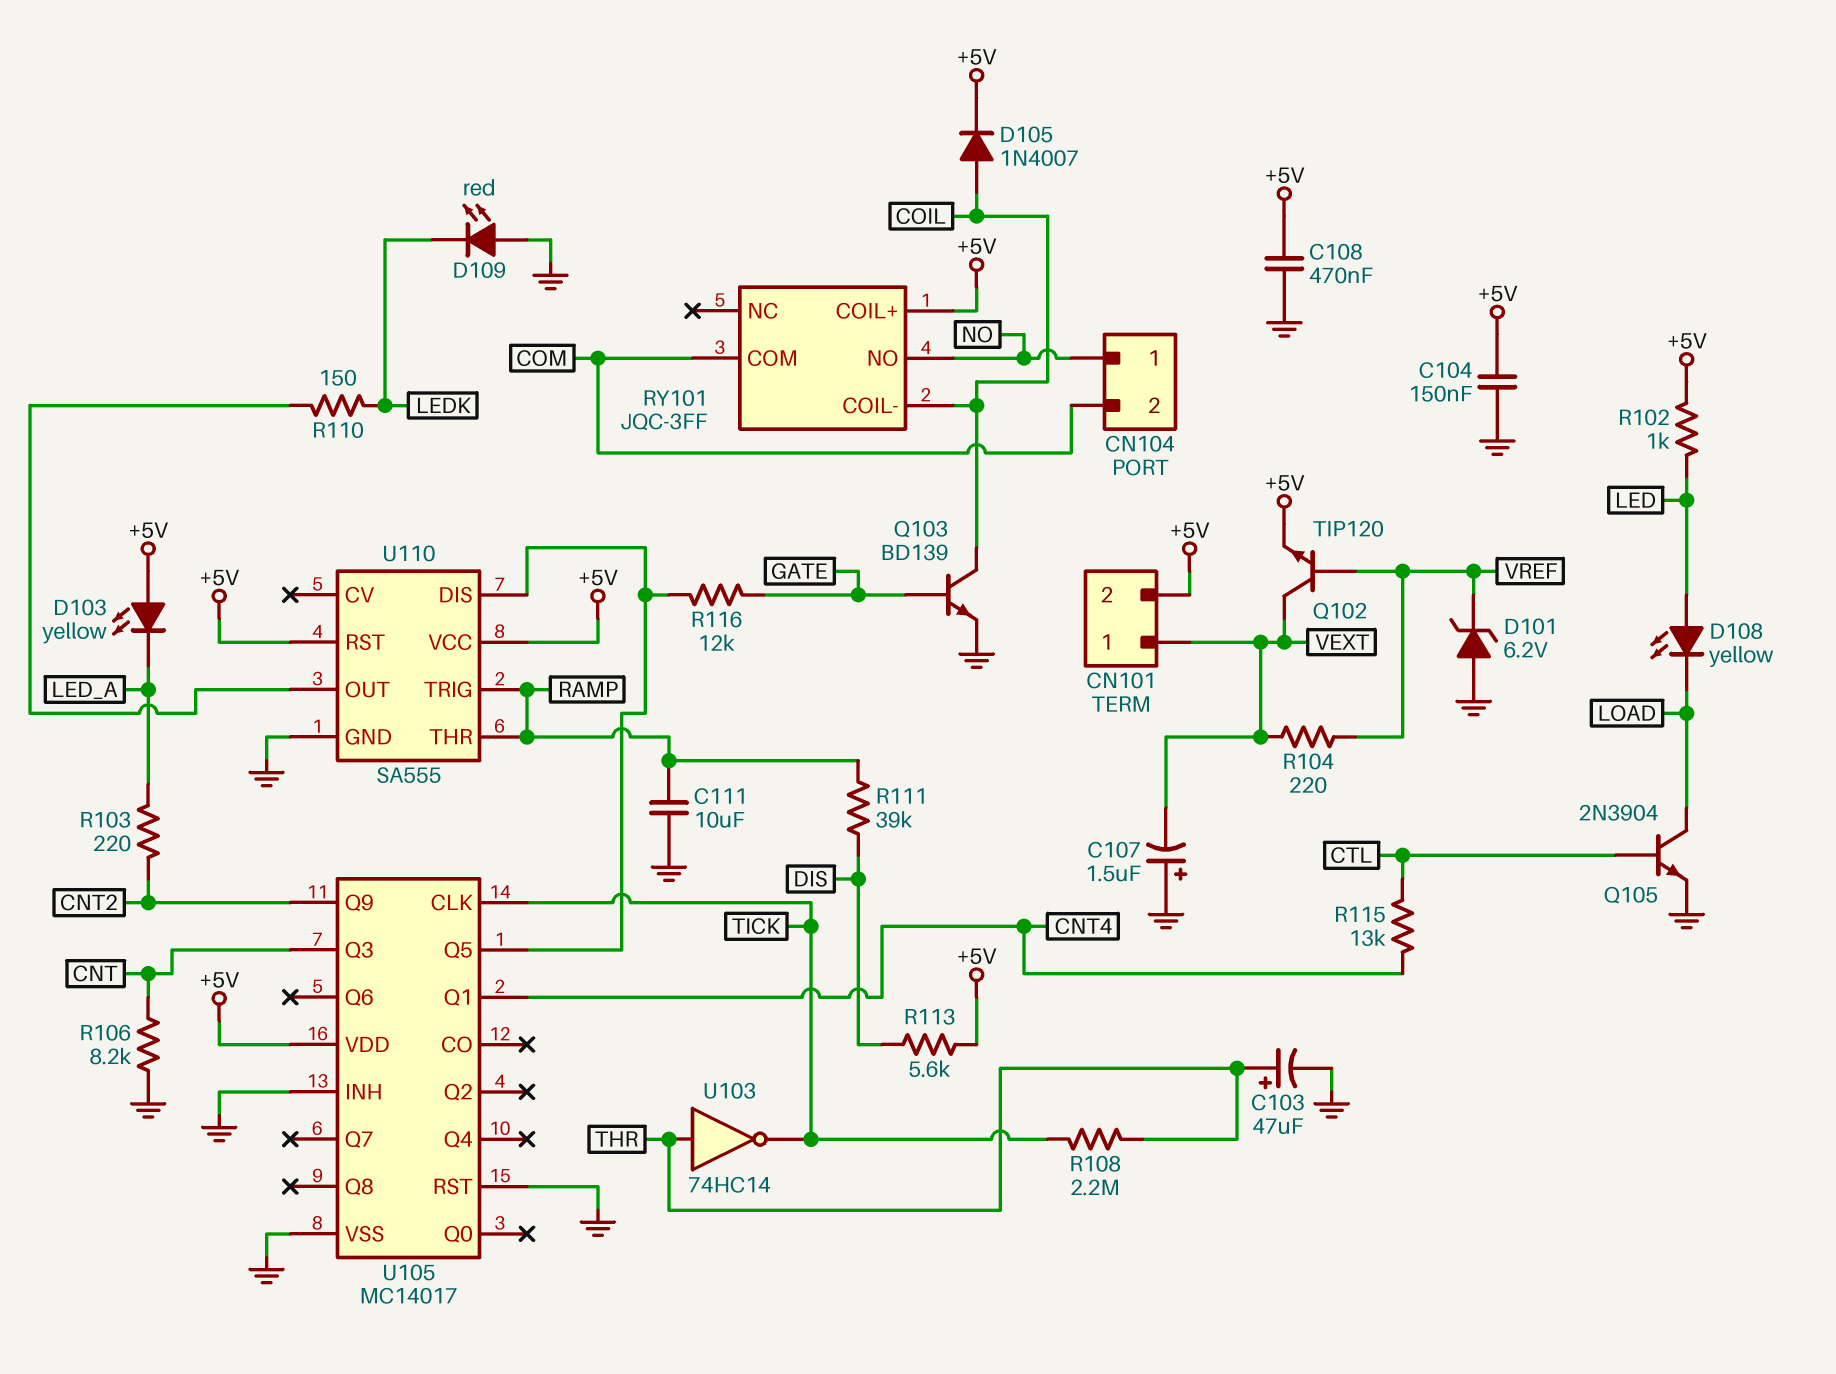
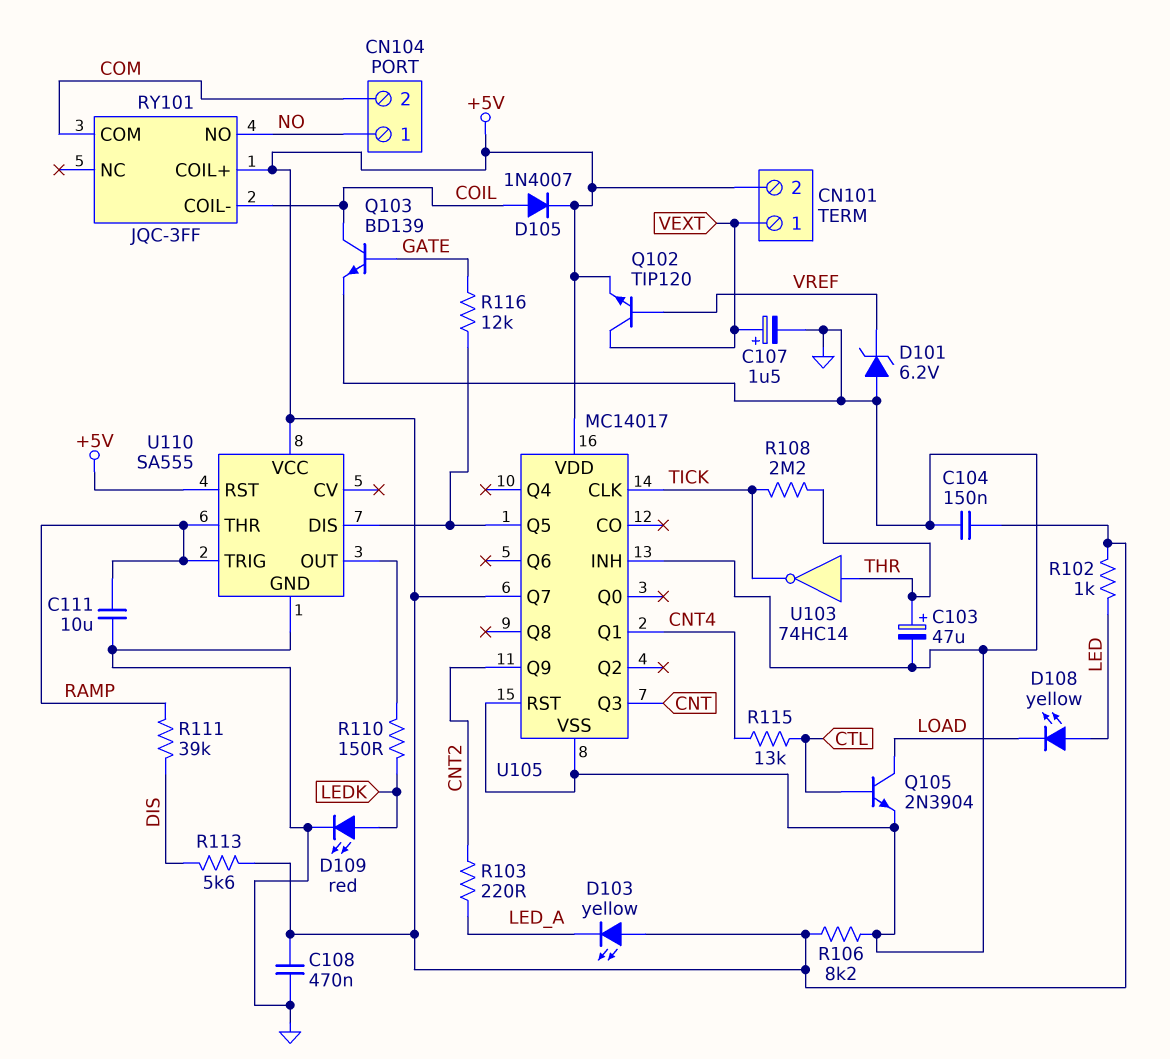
C107: 1.5uF (plus GND, minus VEXT) -> 1.5uF (plus VEXT, minus GND)
D109: LED red (A GND, K LEDK) -> LED red (A LEDK, K GND)
R104: 220 (VEXT, VREF) -> none
R106: 8.2k (CNT, GND) -> 8.2k (+5V, GND)
U105 pin Q7: none -> +5V

